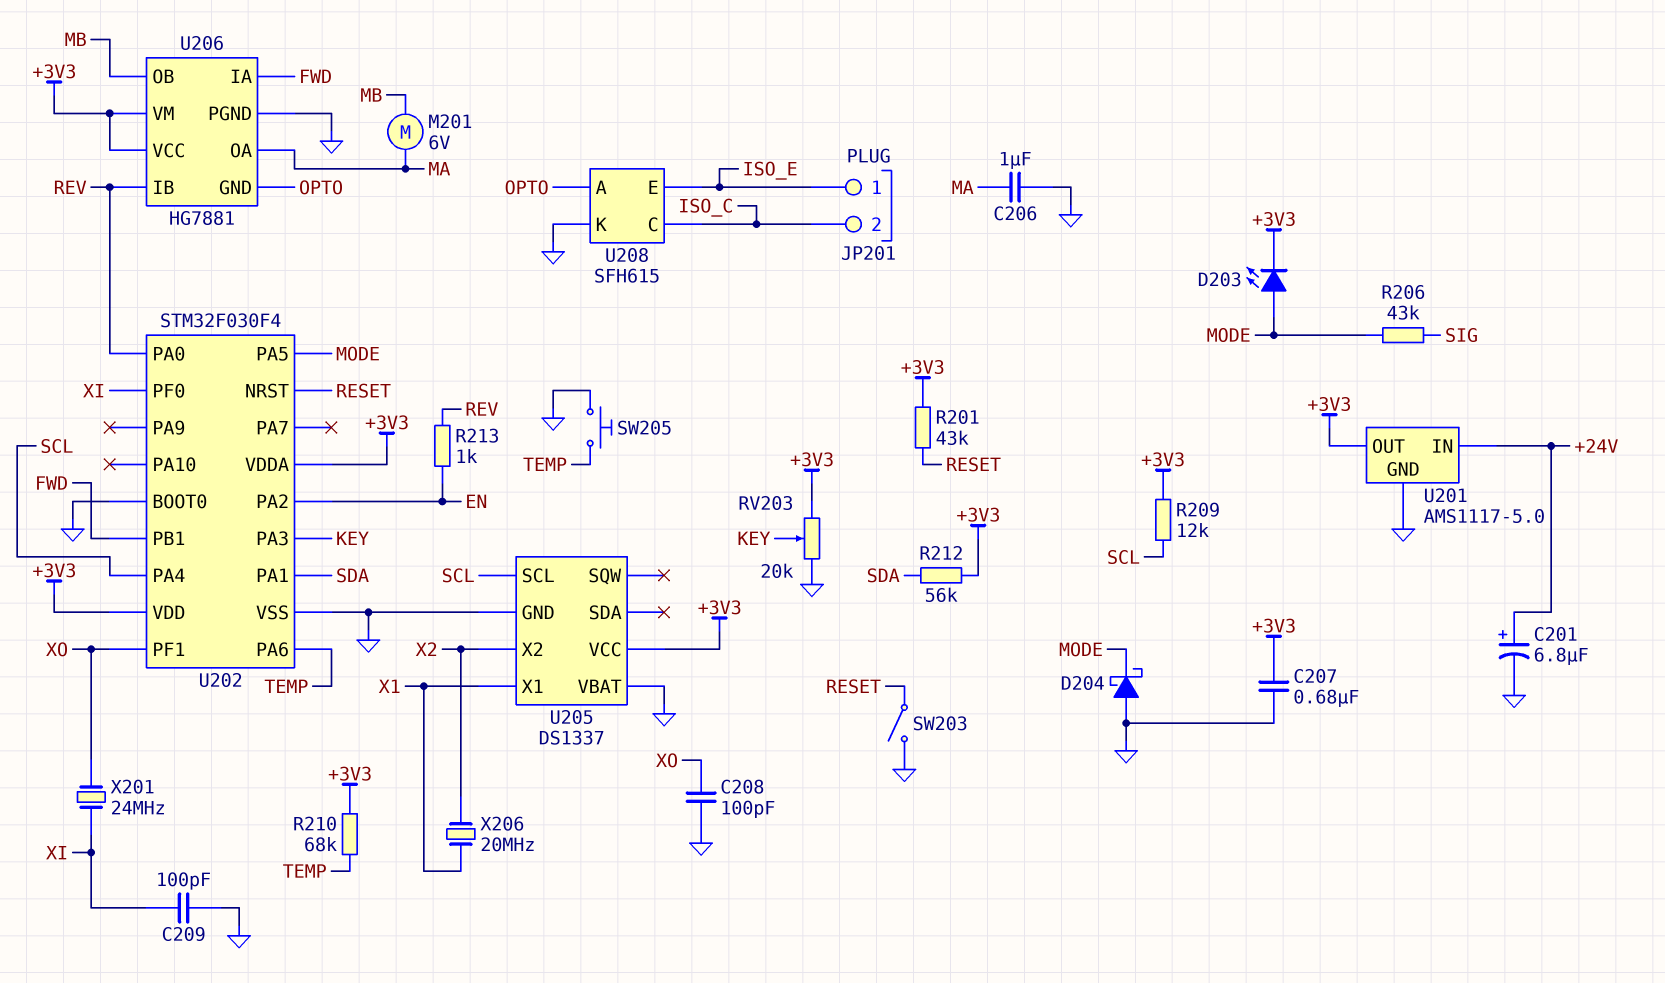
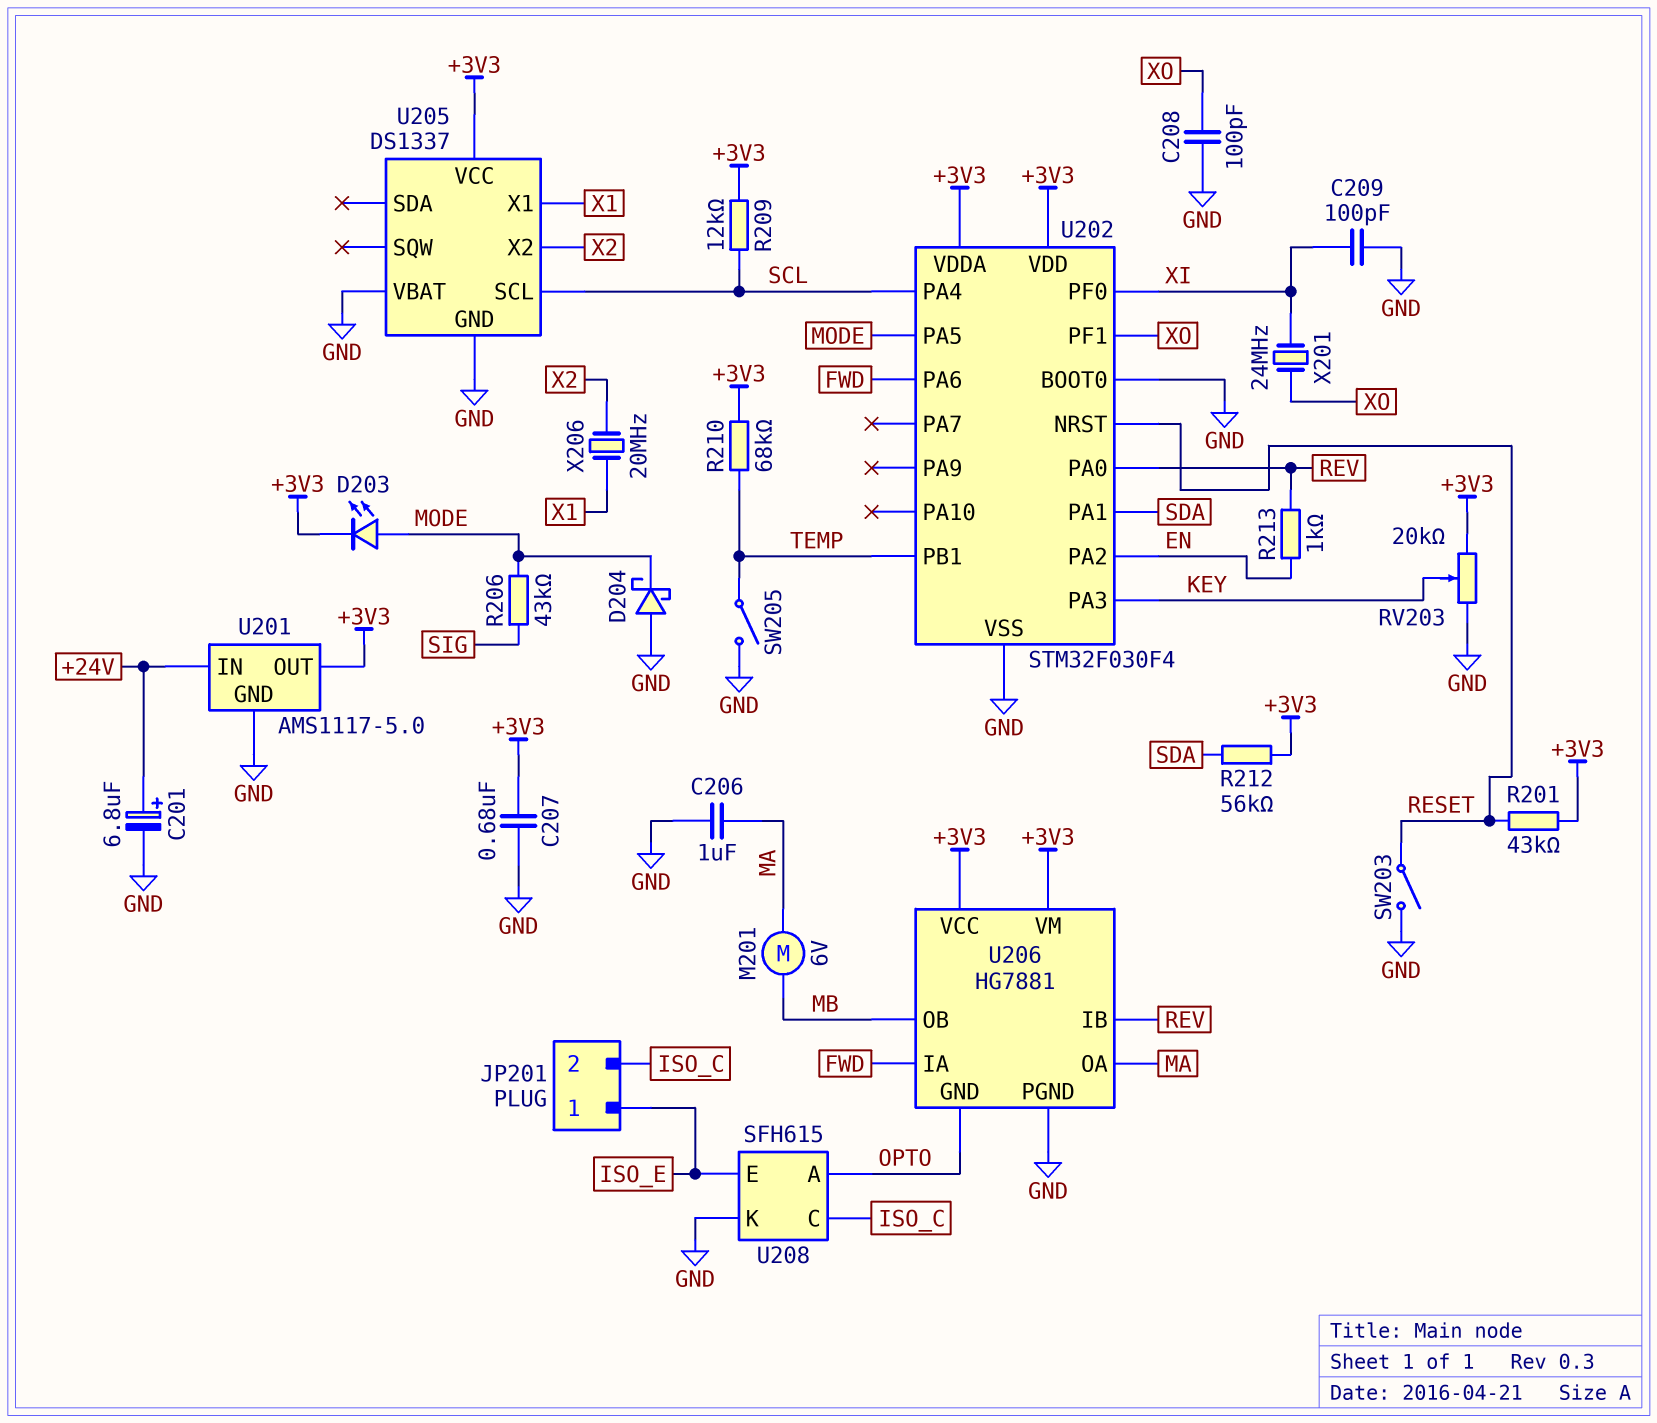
SW205: button (GND, TEMP) -> switch (GND, TEMP)
U202 pin PA6: TEMP -> FWD
U202 pin PB1: FWD -> TEMP

